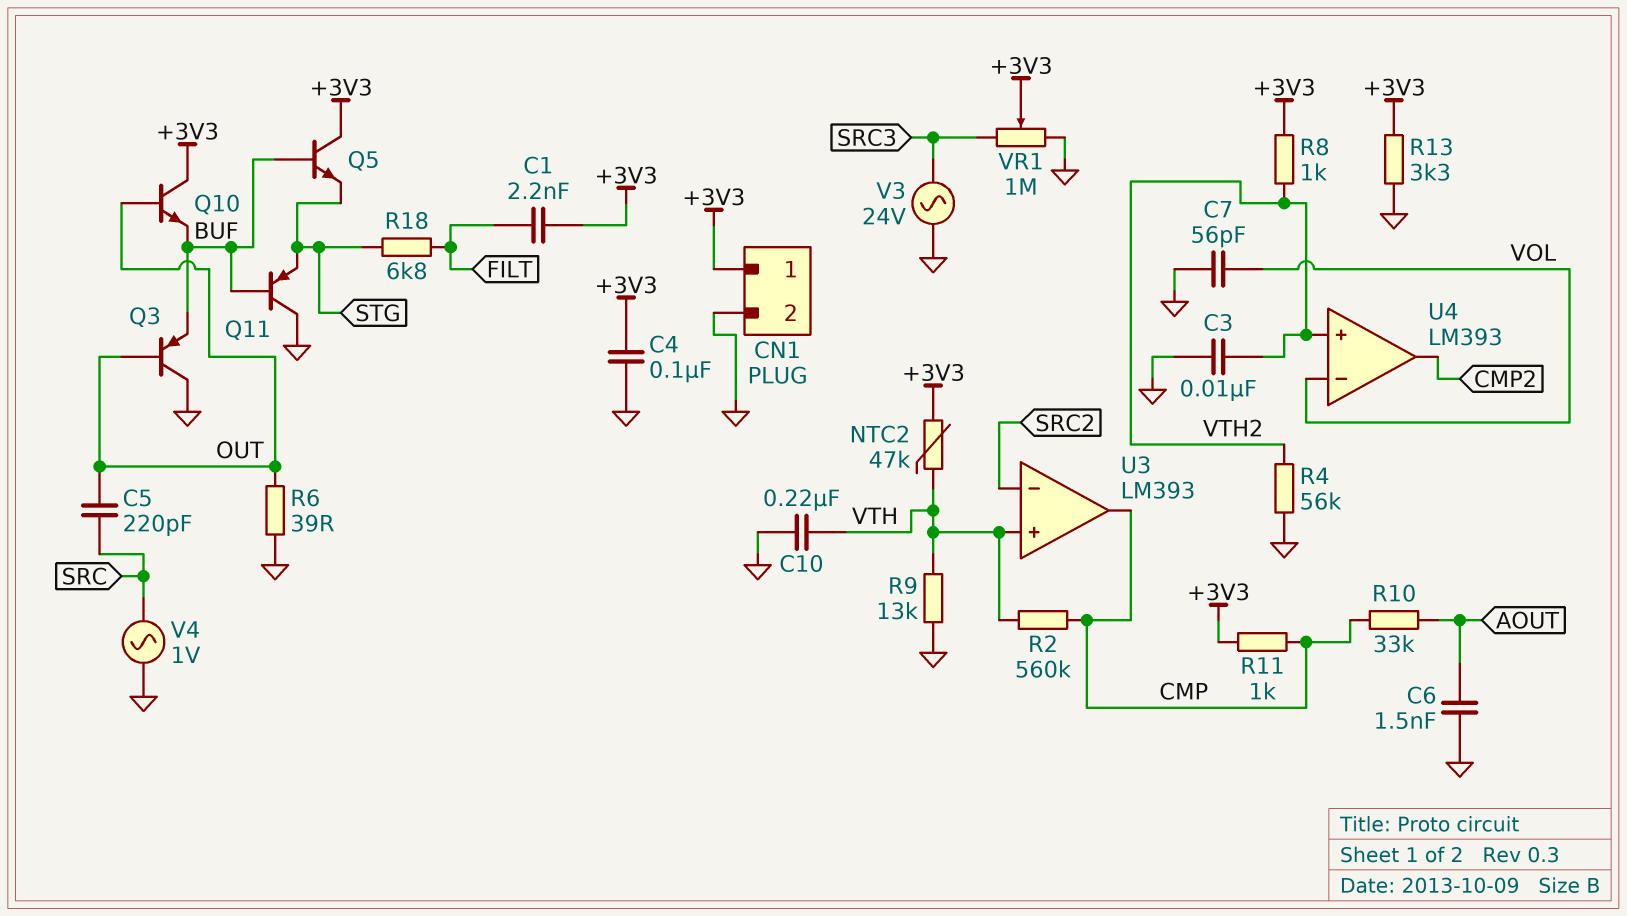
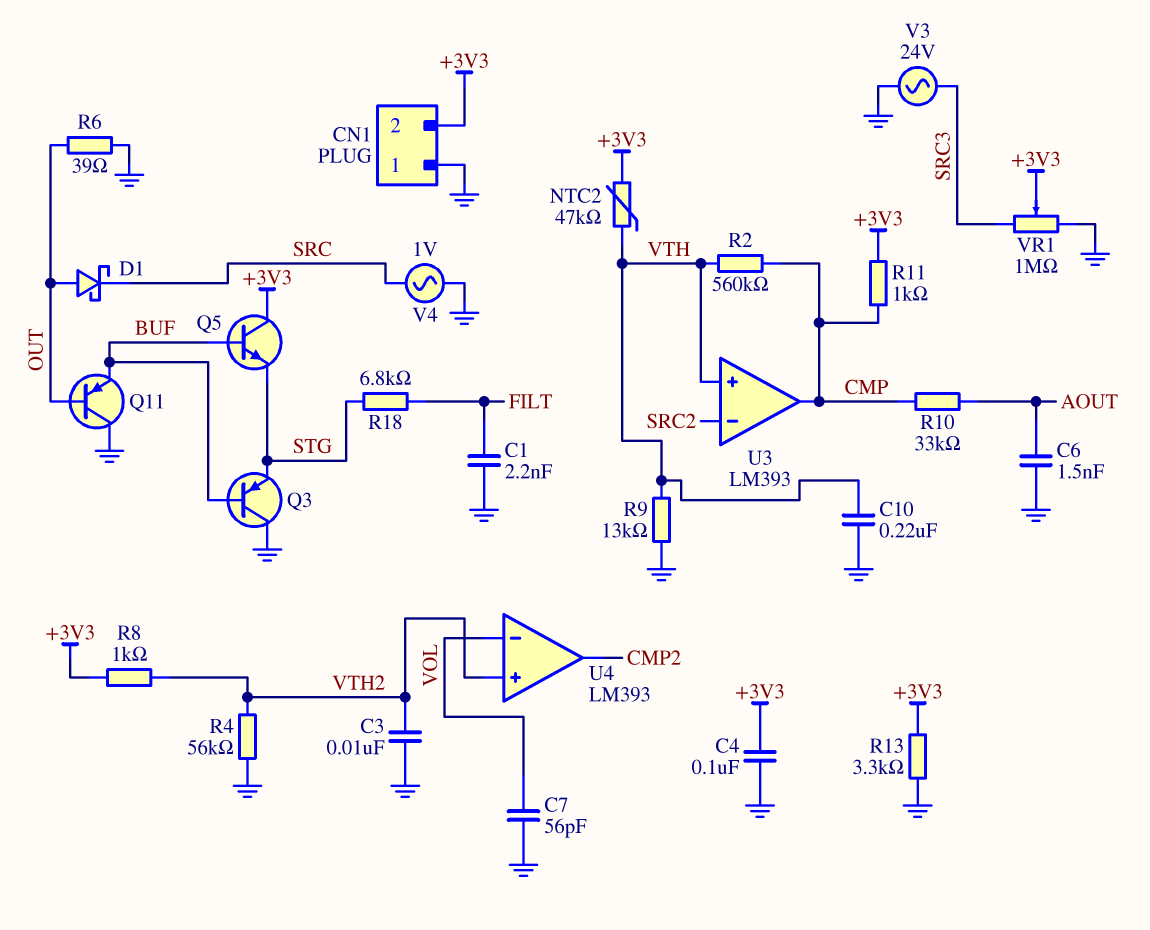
C1: 2.2nF (+3V3, FILT) -> 2.2nF (FILT, GND)
C5: 220pF (OUT, SRC) -> none
CN1 pin 1: +3V3 -> GND
CN1 pin 2: GND -> +3V3
D1: none -> schottky (A OUT, K SRC)
Q3: PNP (B OUT, C GND, E BUF) -> PNP (B BUF, C GND, E STG)
Q10: NPN (B OUT, C +3V3, E BUF) -> none
Q11: PNP (B BUF, C GND, E STG) -> PNP (B OUT, C GND, E BUF)

